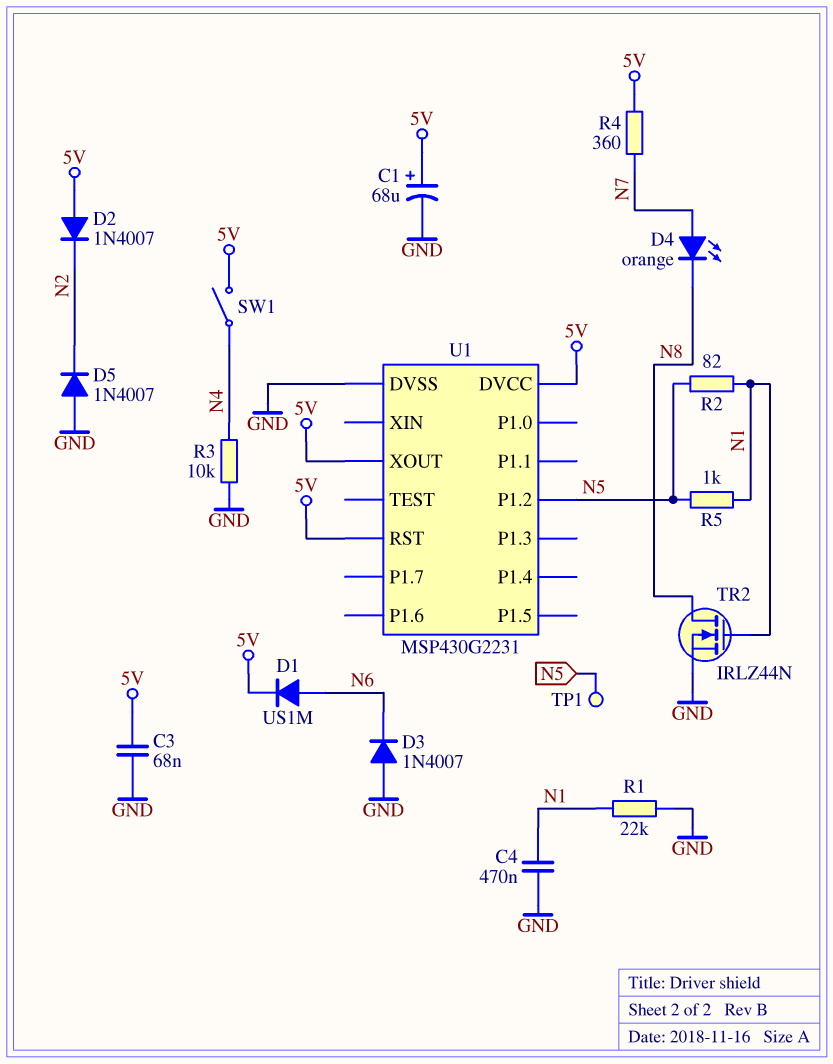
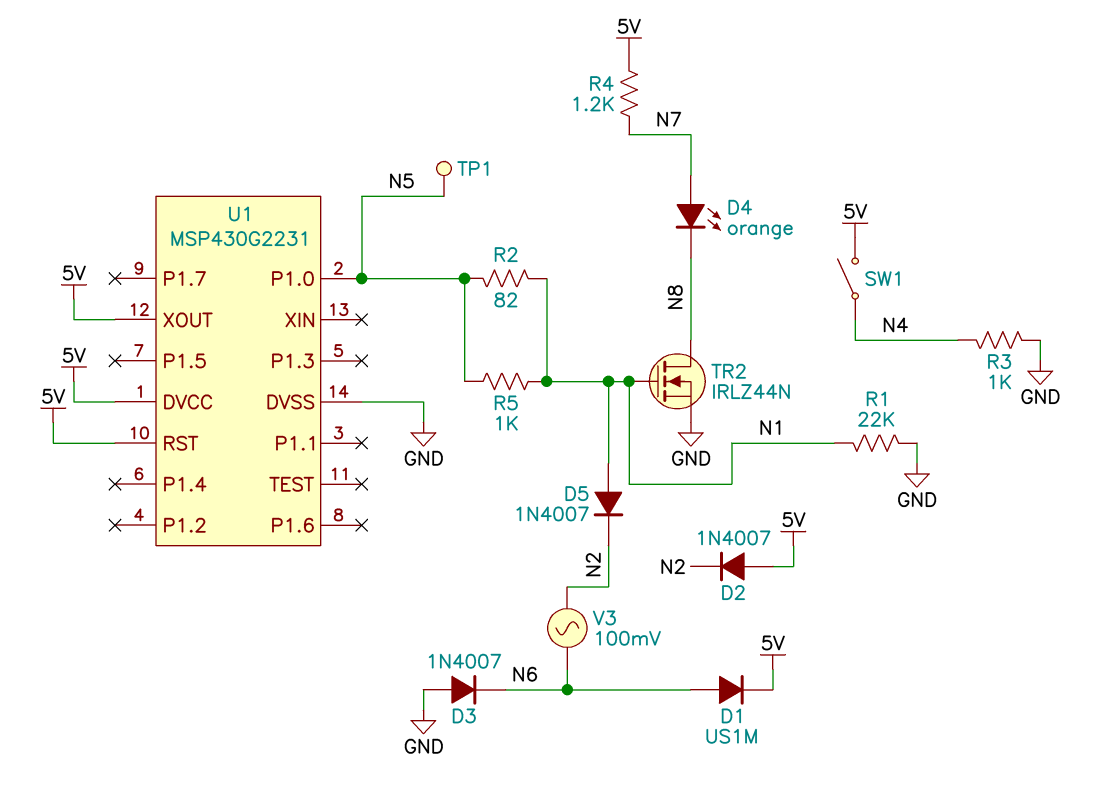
C1: 68uF (plus 5V, minus GND) -> none
C3: 68nF (5V, GND) -> none
C4: 470nF (GND, N1) -> none
D5: diode 1N4007 (A GND, K N2) -> diode 1N4007 (A N1, K N2)
R3: 10k (GND, N4) -> 1k (GND, N4)
R4: 360 (5V, N7) -> 1.2k (5V, N7)
U1 pin P1.0: none -> N5
U1 pin P1.2: N5 -> none
V3: none -> AC 100mV (N2, N6)

